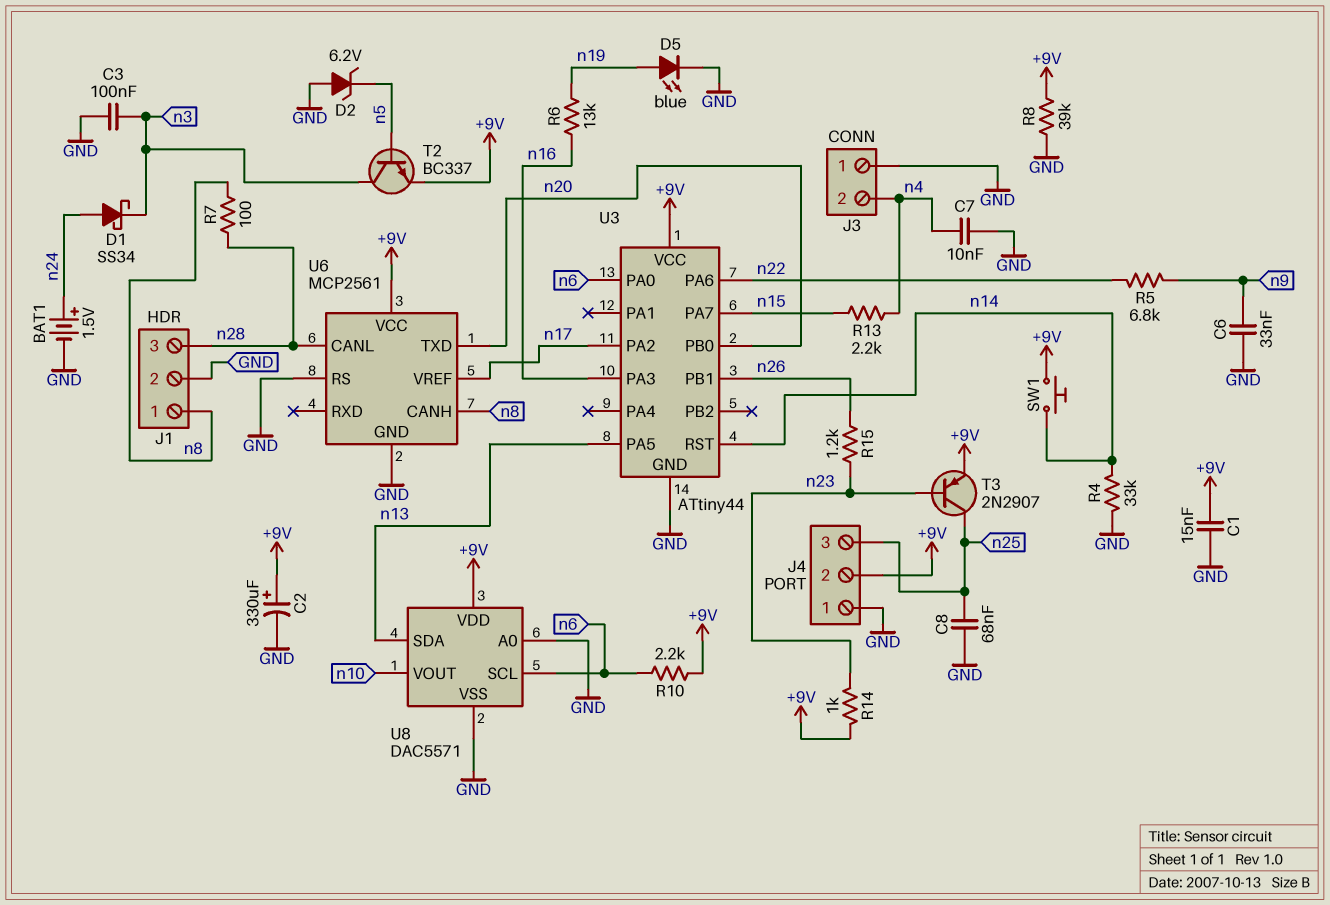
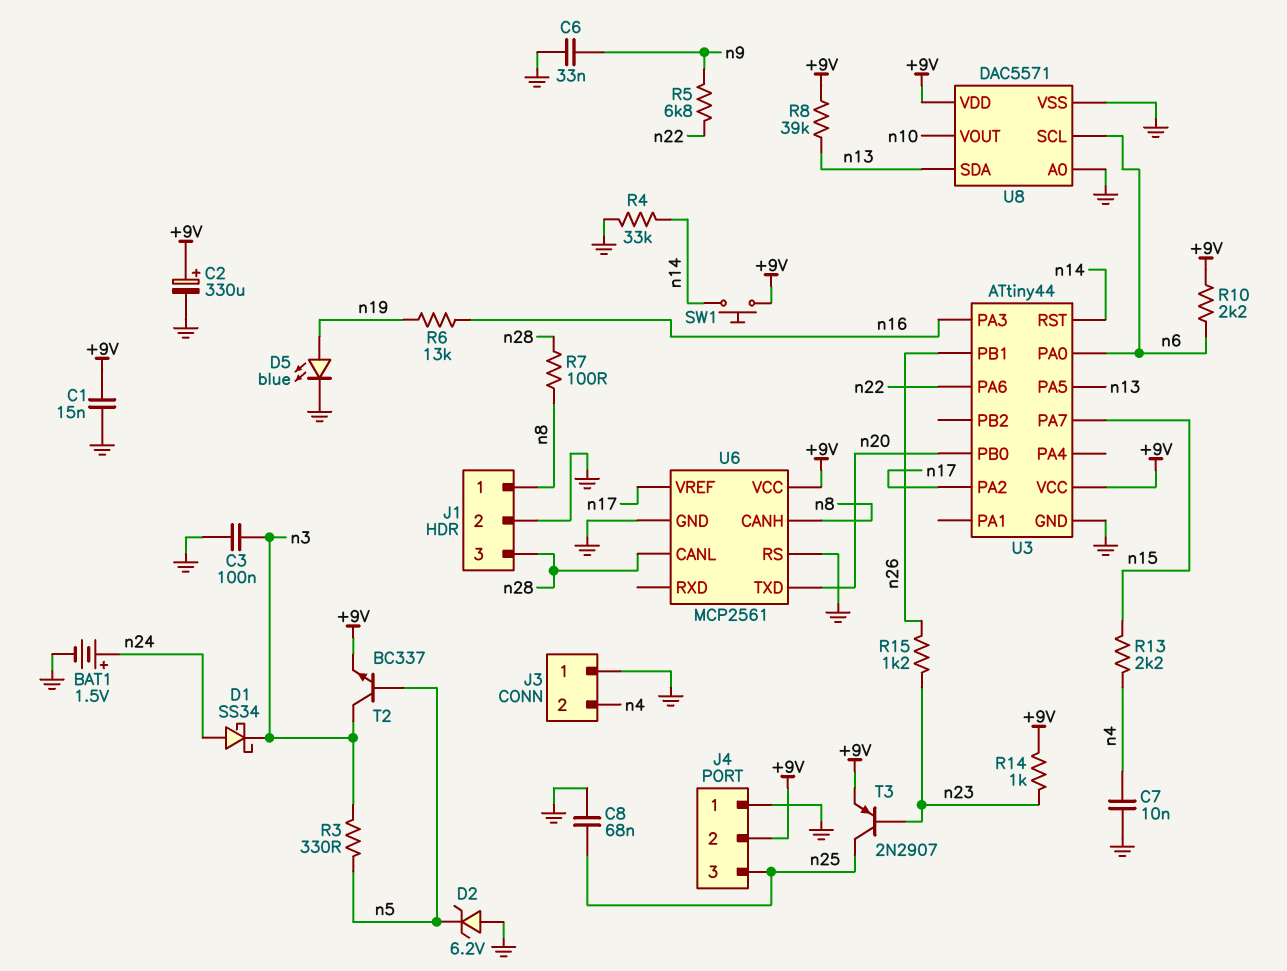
R3: none -> 330 (n3, n5)
R8: 39k (+9V, GND) -> 39k (+9V, n13)

